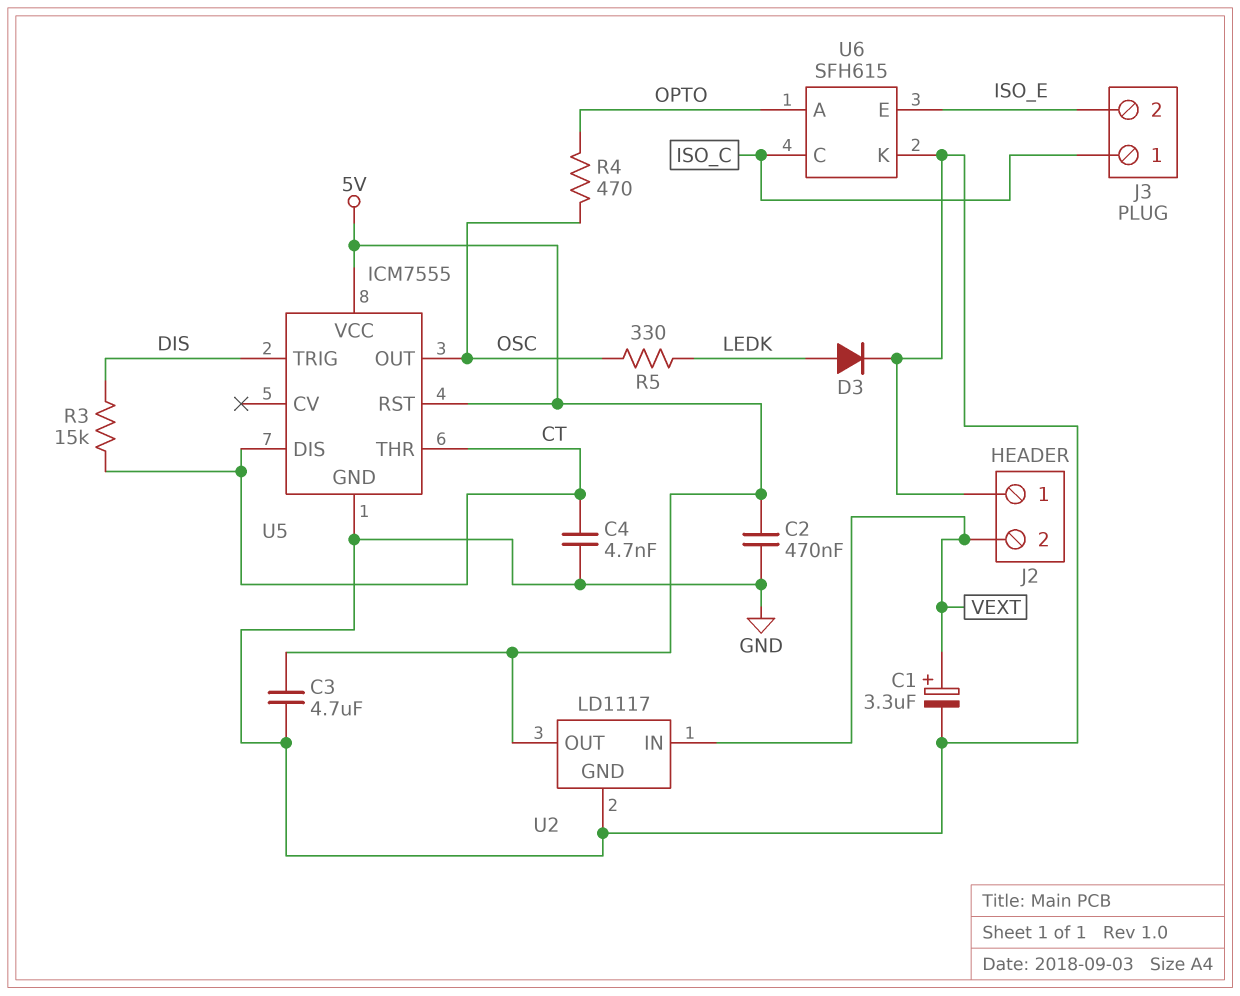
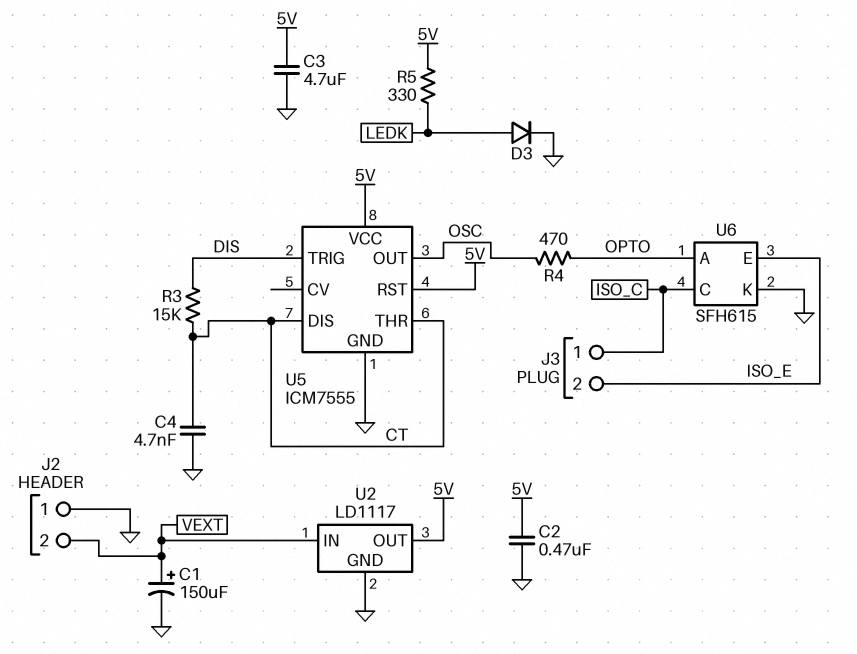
C1: 3.3uF (plus VEXT, minus GND) -> 150uF (plus VEXT, minus GND)
R5: 330 (LEDK, OSC) -> 330 (5V, LEDK)

